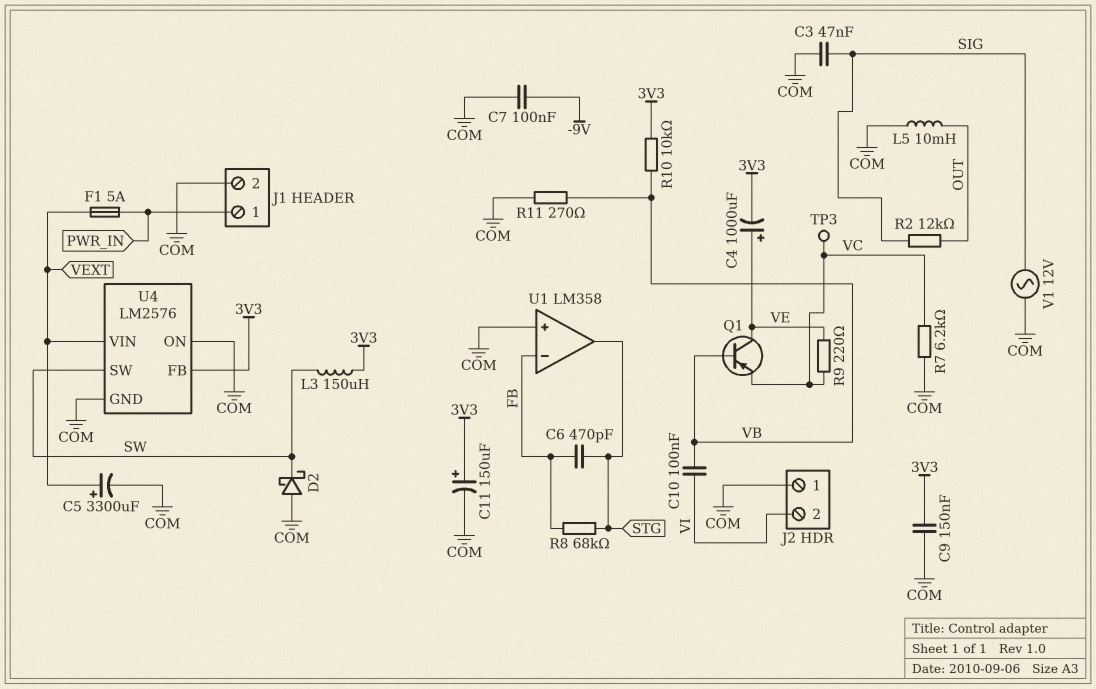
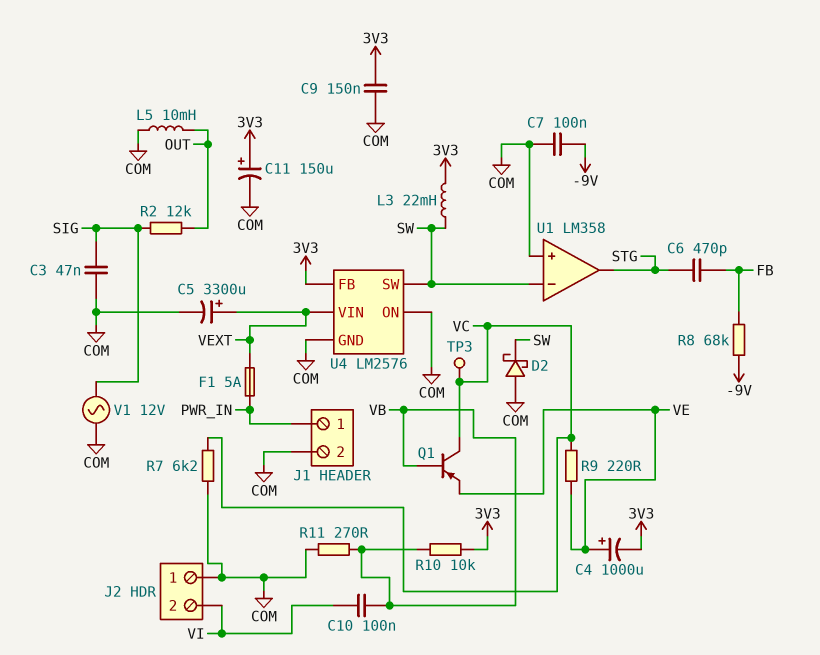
L3: 150uH (3V3, SW) -> 22mH (3V3, SW)
Q1: PNP (B VB, C VE, E VC) -> PNP (B VB, C VC, E VE)
R8: 68k (FB, STG) -> 68k (-9V, FB)
U1 pin in-: FB -> SW

